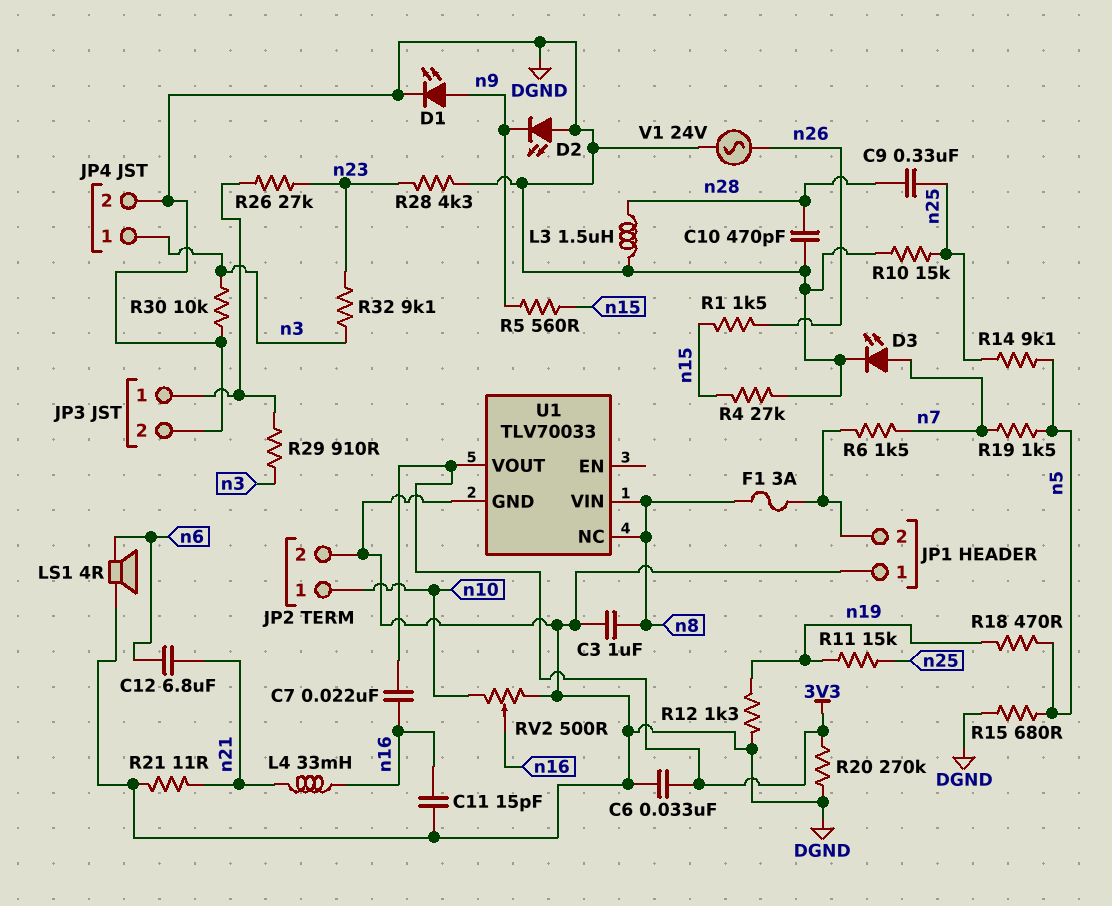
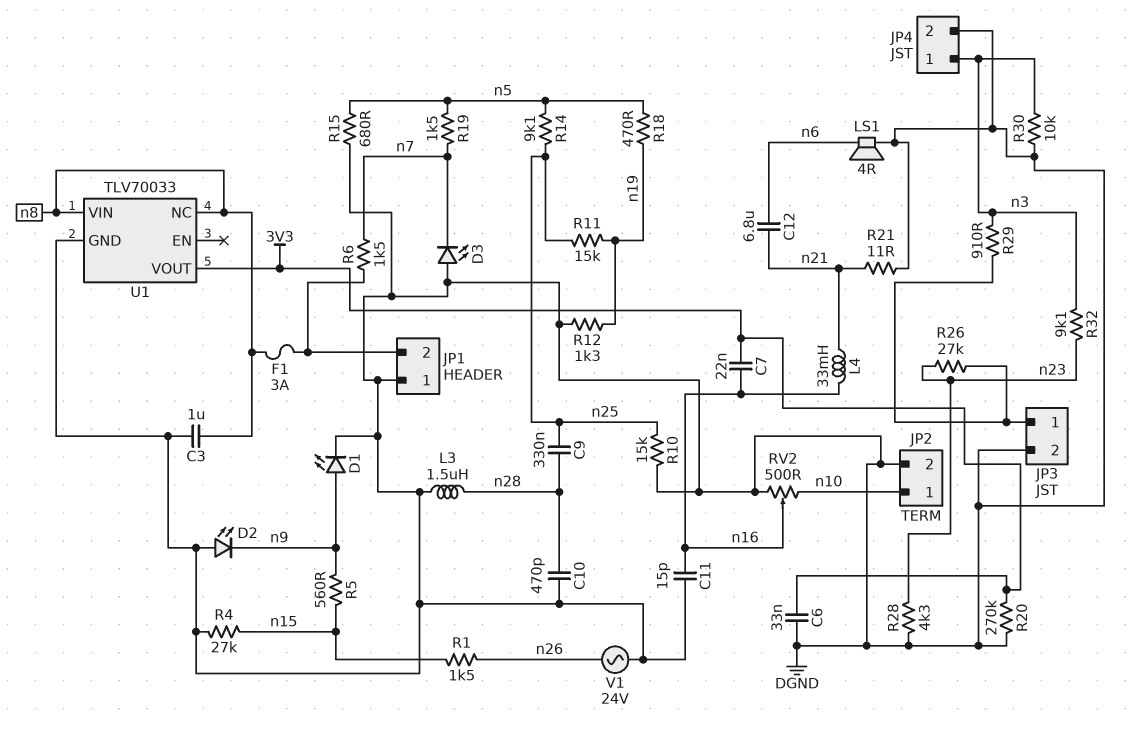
D3: LED (A n7, K DGND) -> LED (A DGND, K n7)

